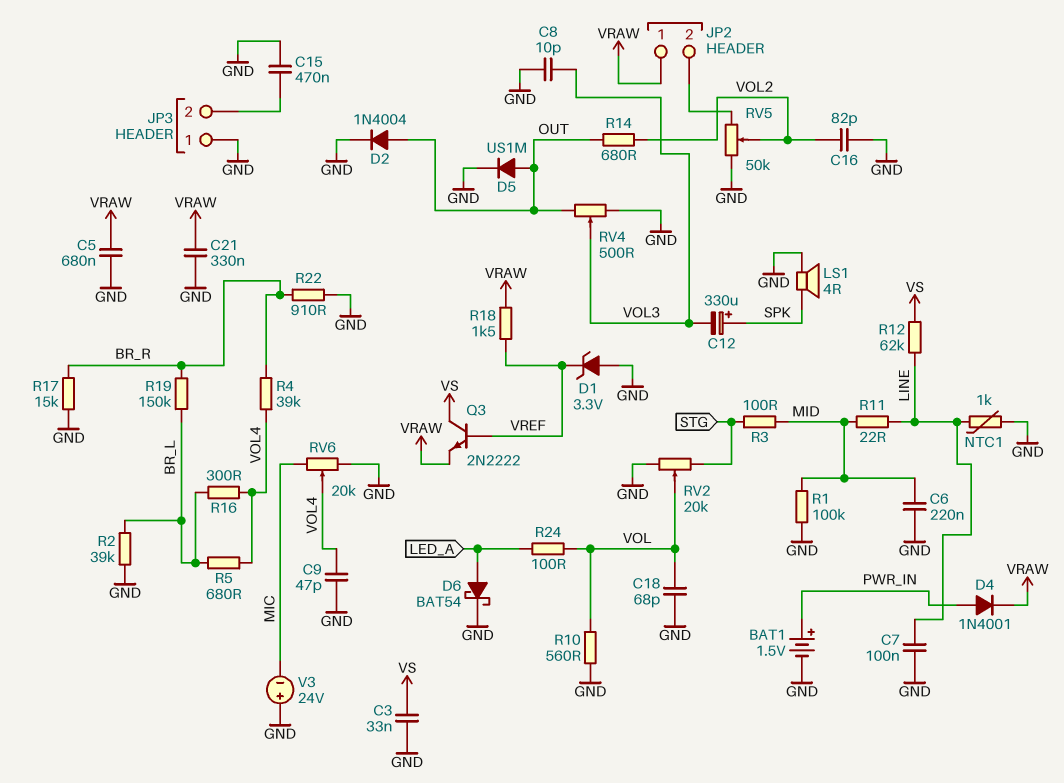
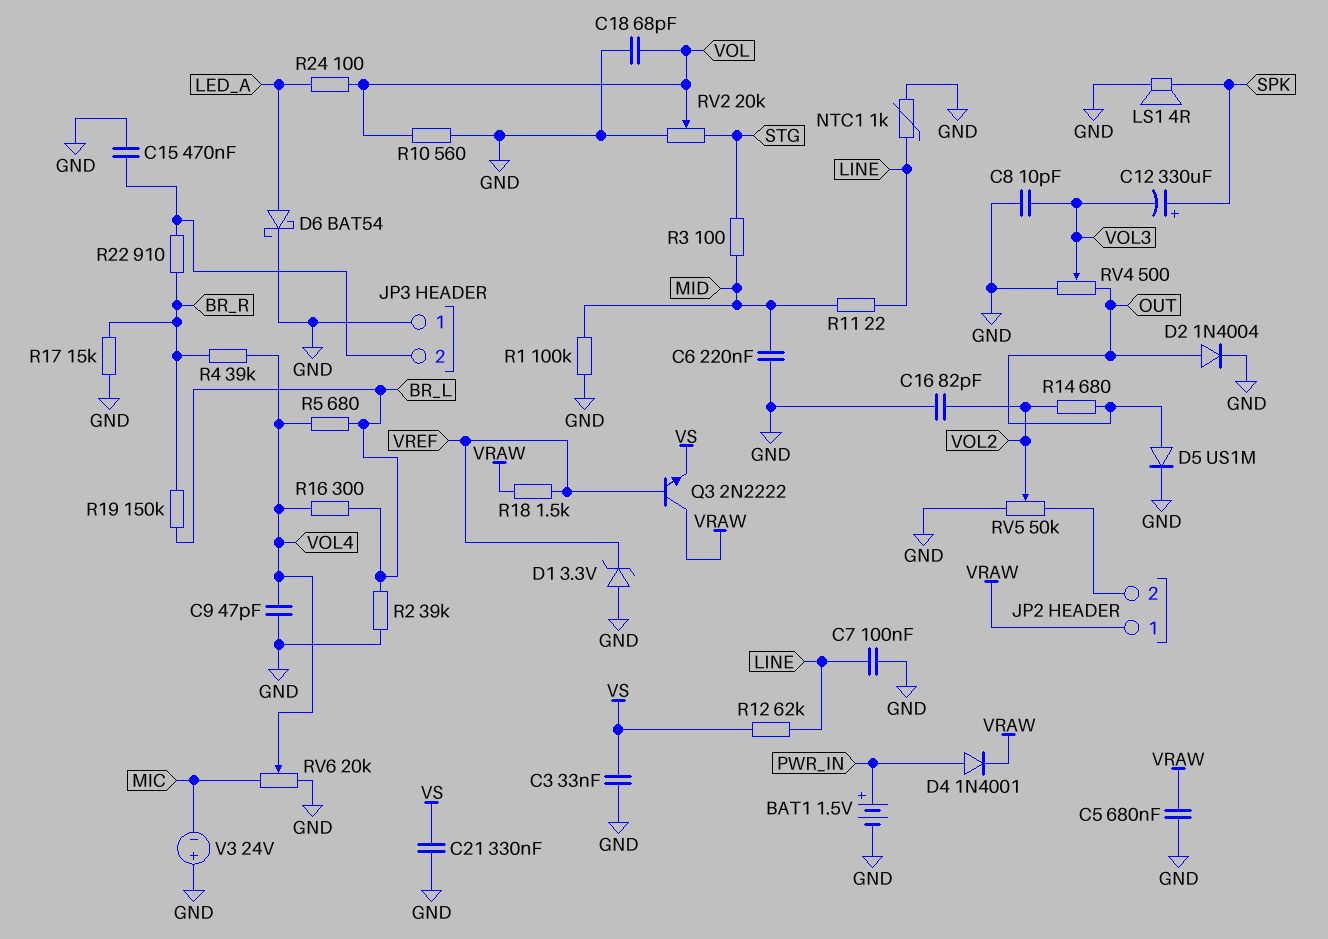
C21: 330nF (GND, VRAW) -> 330nF (GND, VS)
Q3: NPN 2N2222 (B VREF, C VS, E VRAW) -> NPN 2N2222 (B VREF, C VRAW, E VS)
R22: 910 (BR_R, GND) -> 910 (BR_R, JP3/2)

